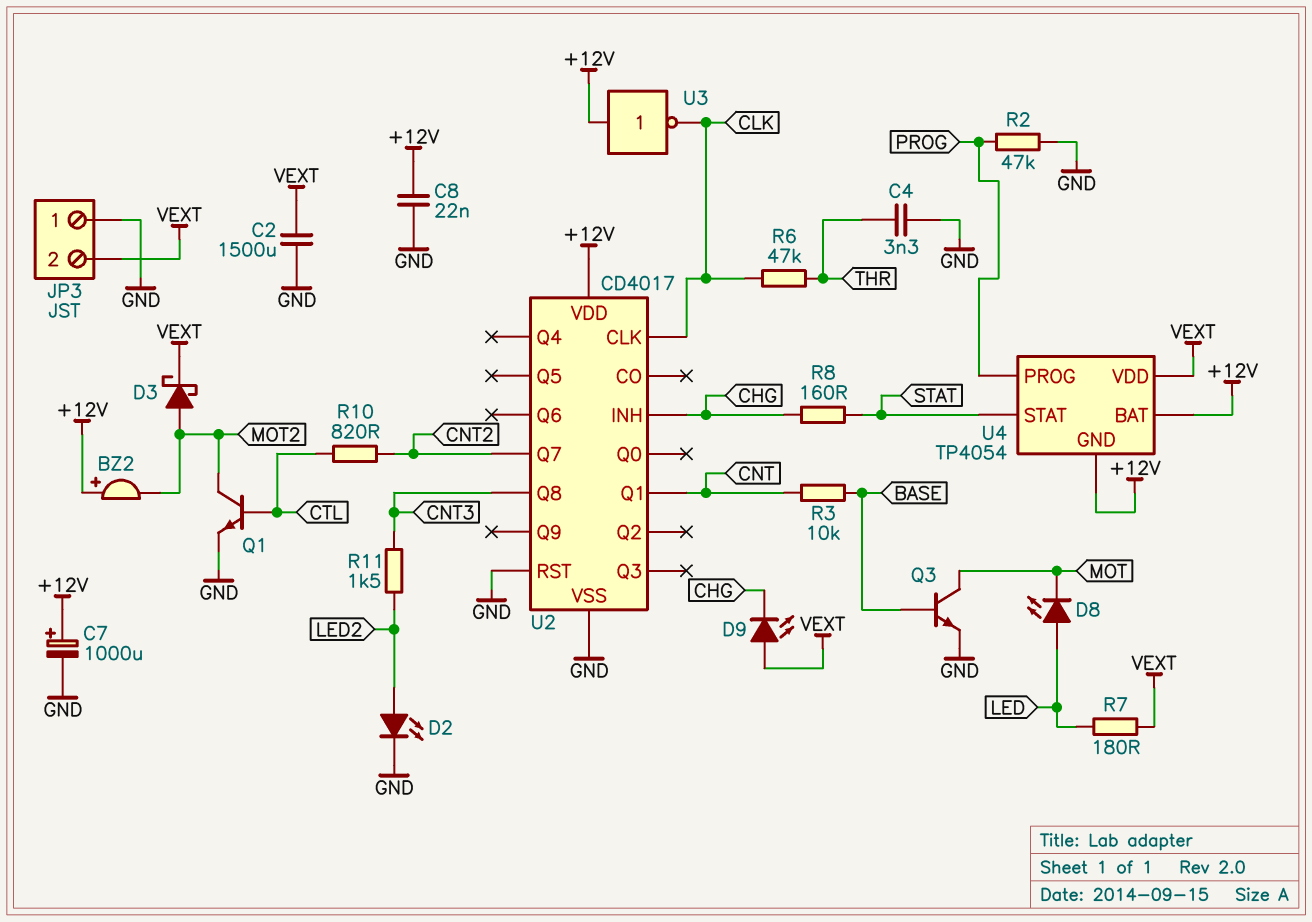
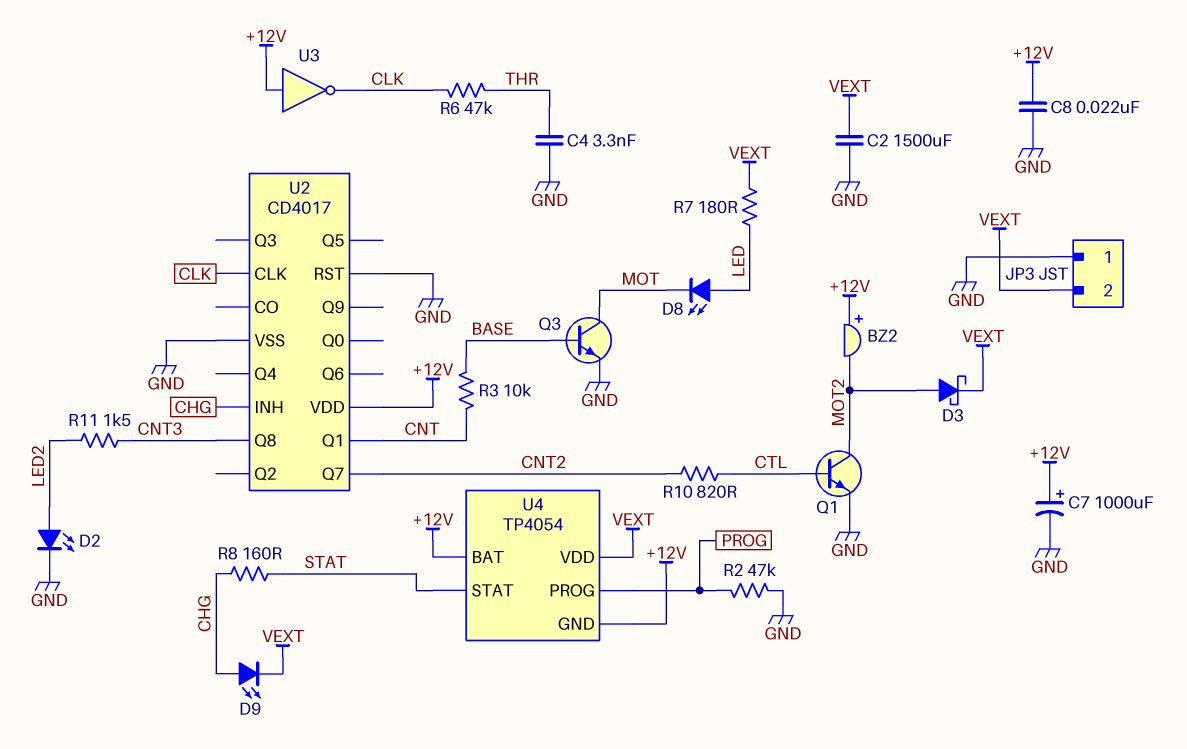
D9: LED (A VEXT, K CHG) -> LED (A CHG, K VEXT)

